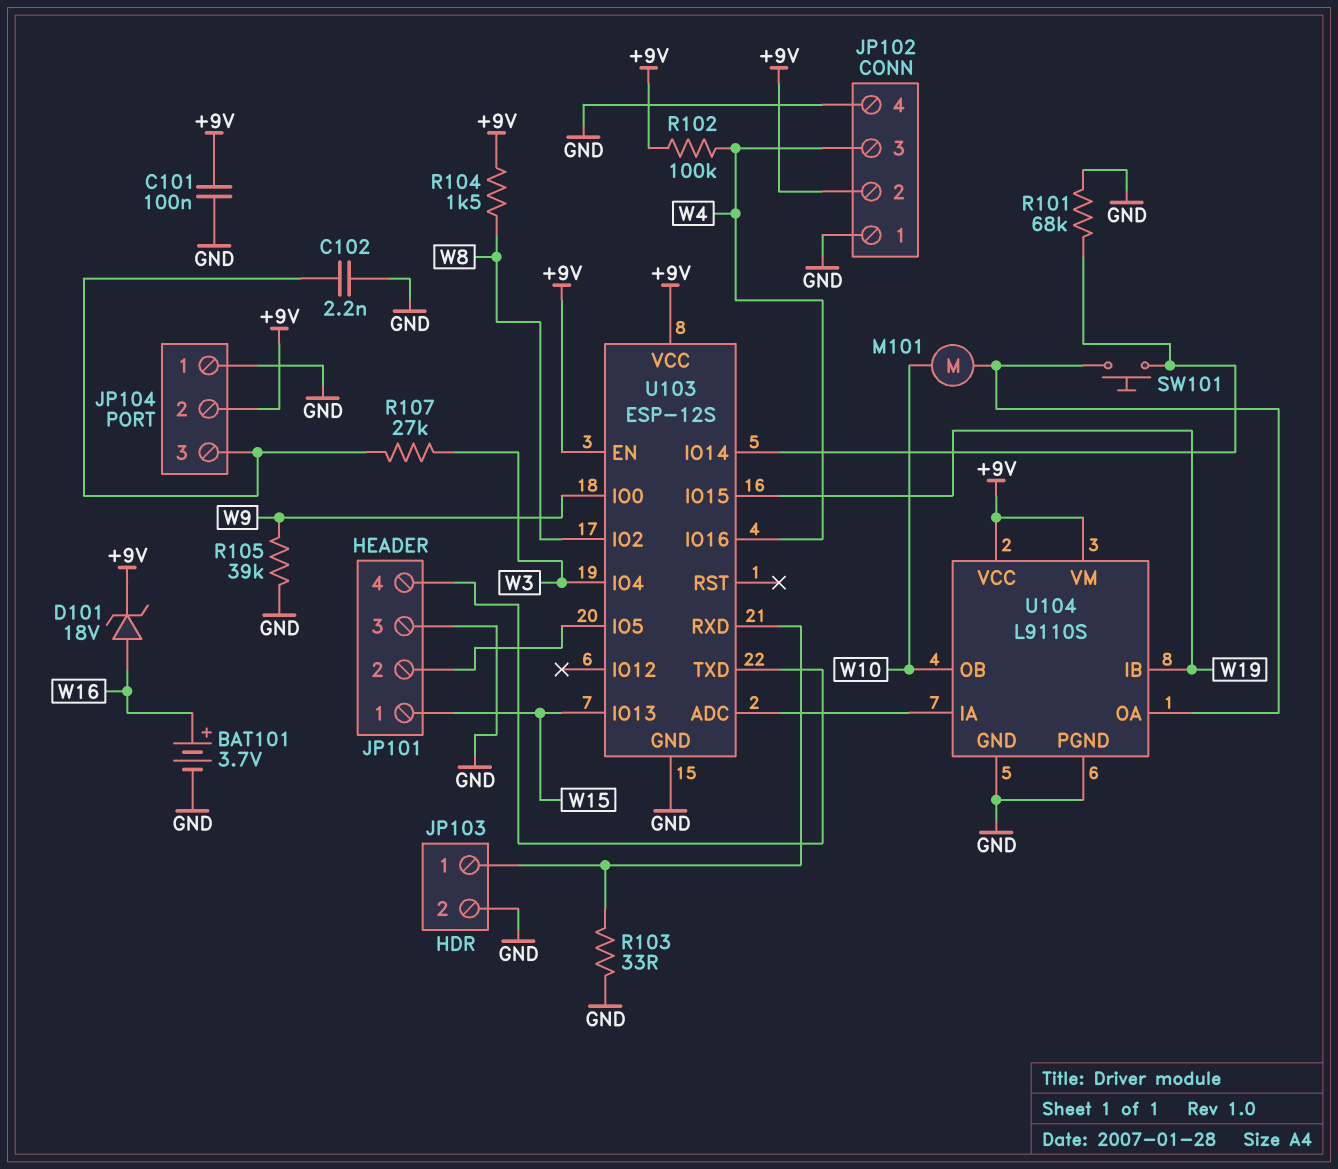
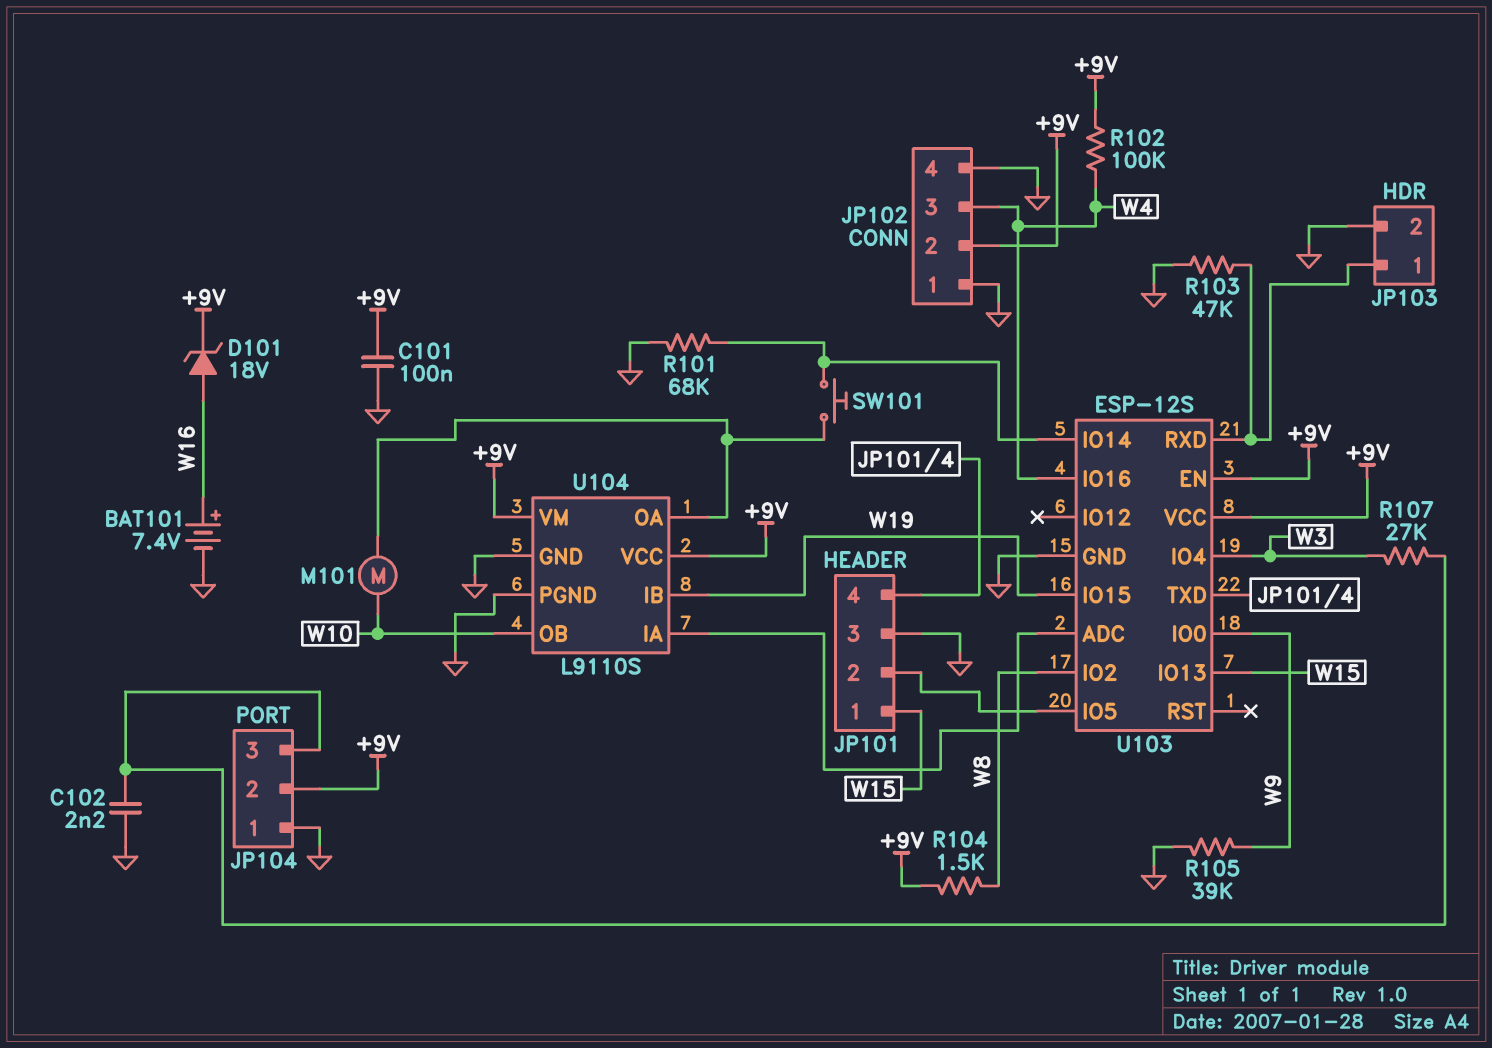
BAT101: 3.7V (plus W16, minus GND) -> 7.4V (plus W16, minus GND)
R103: 33 (GND, JP103/1) -> 47k (GND, JP103/1)

